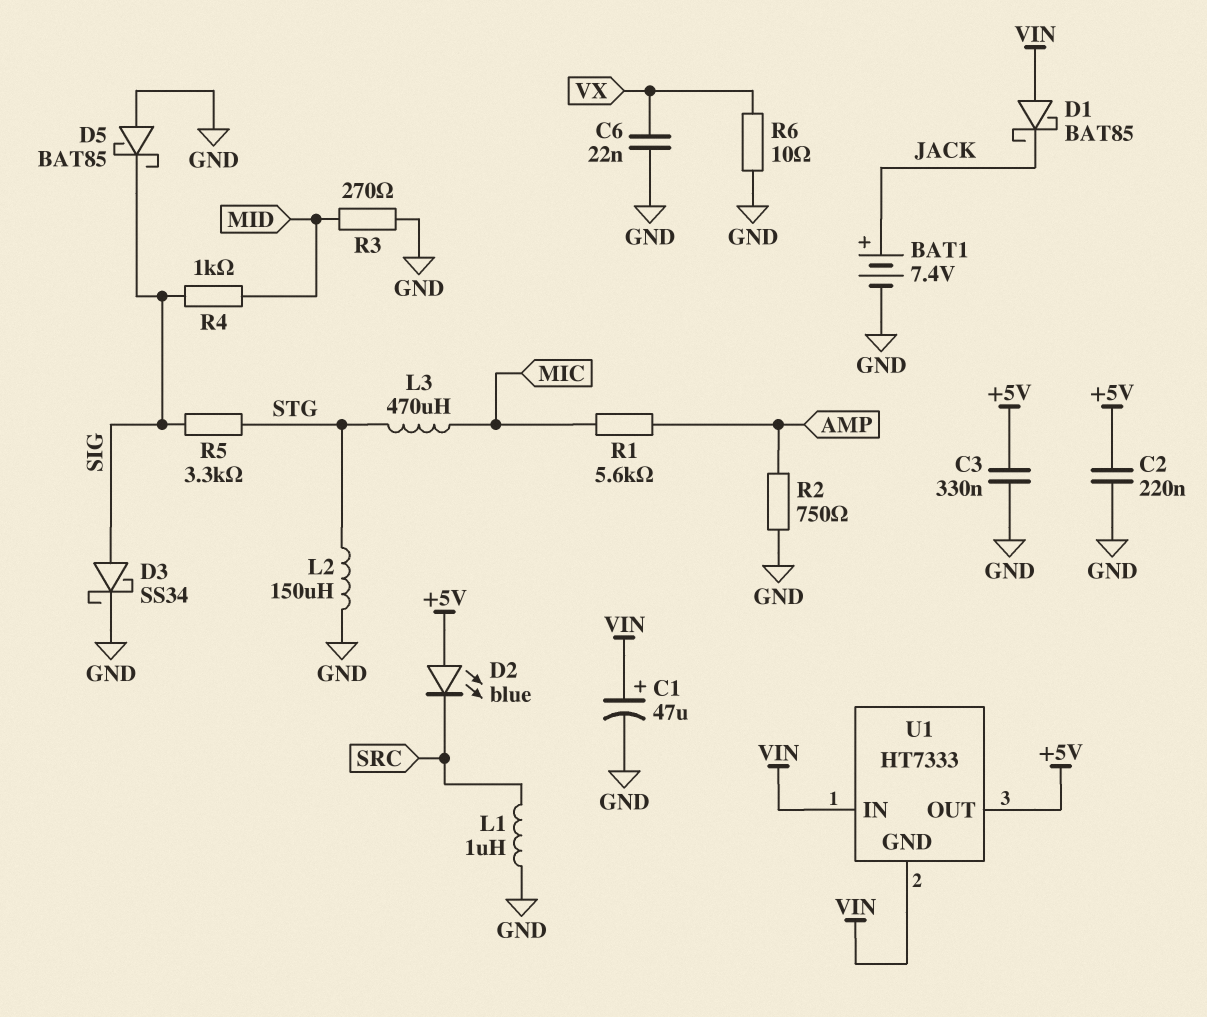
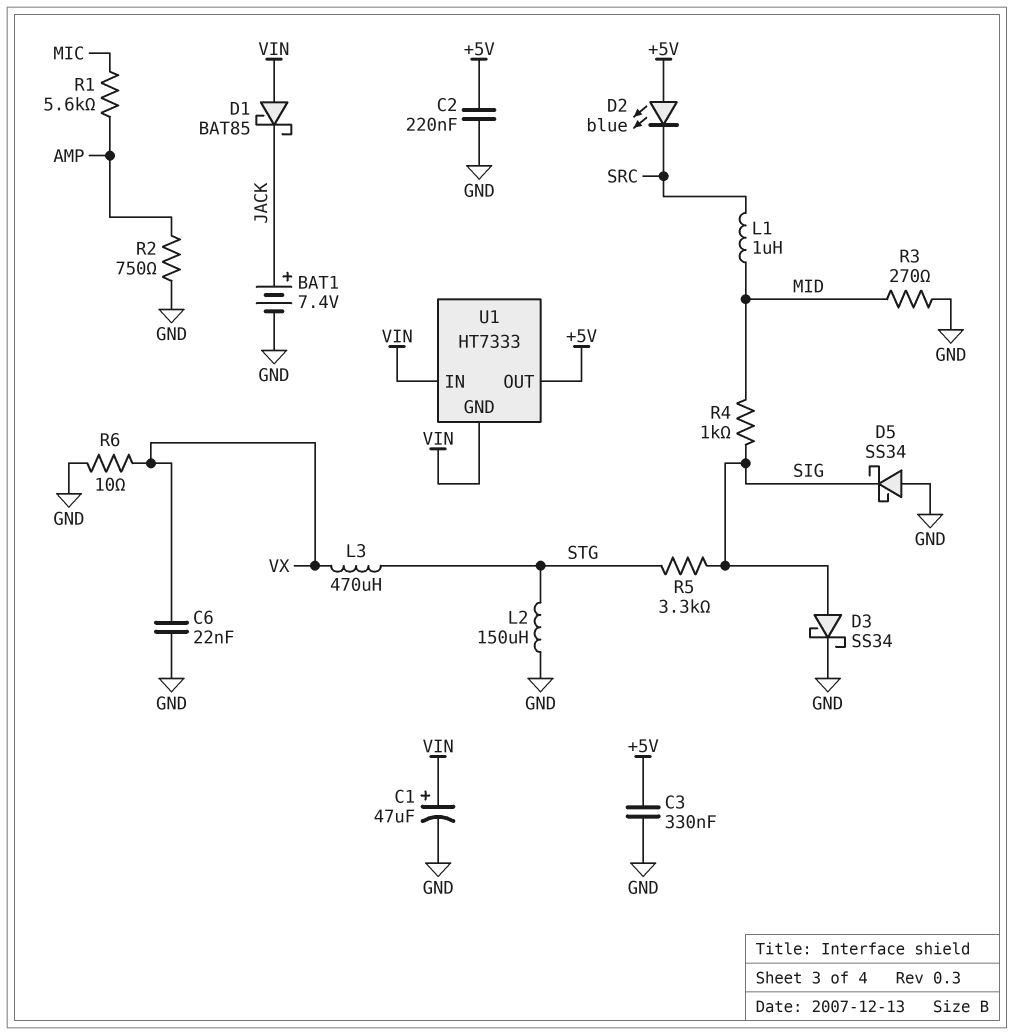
D5: schottky BAT85 (A GND, K SIG) -> schottky SS34 (A GND, K SIG)
L1: 1uH (GND, SRC) -> 1uH (MID, SRC)
L3: 470uH (MIC, STG) -> 470uH (STG, VX)

